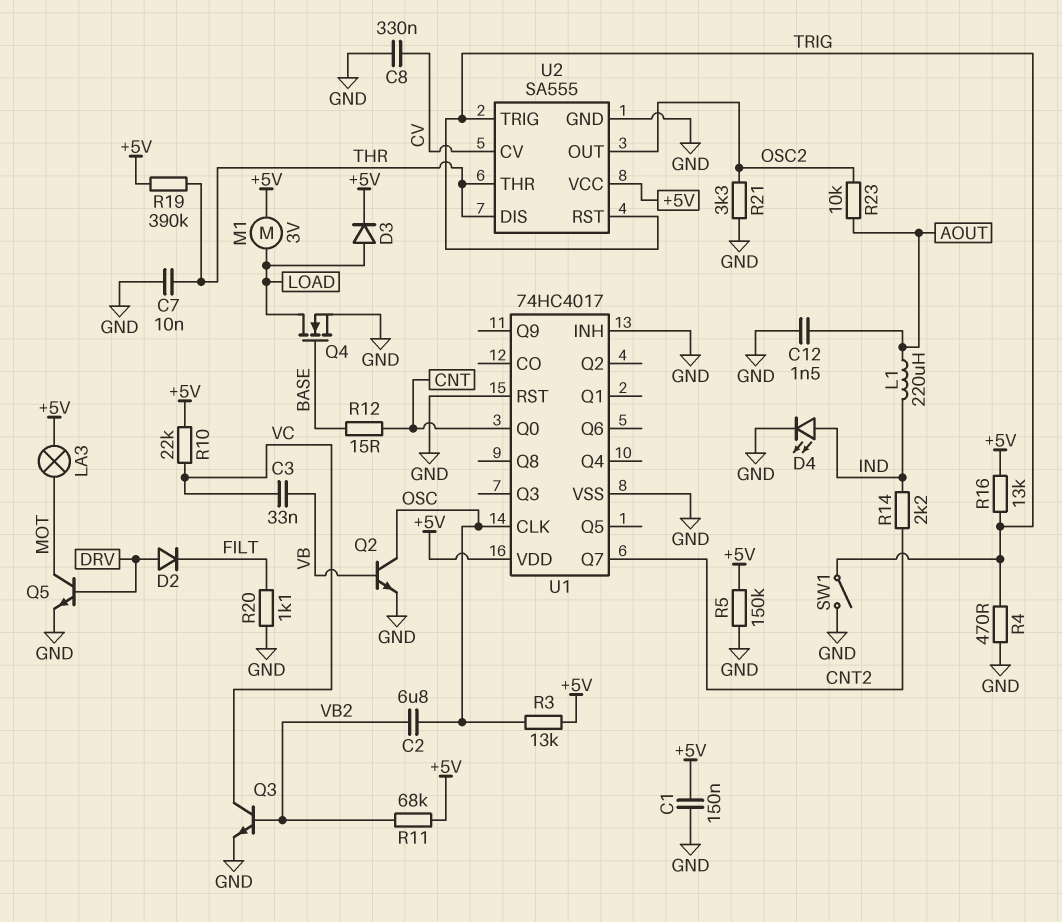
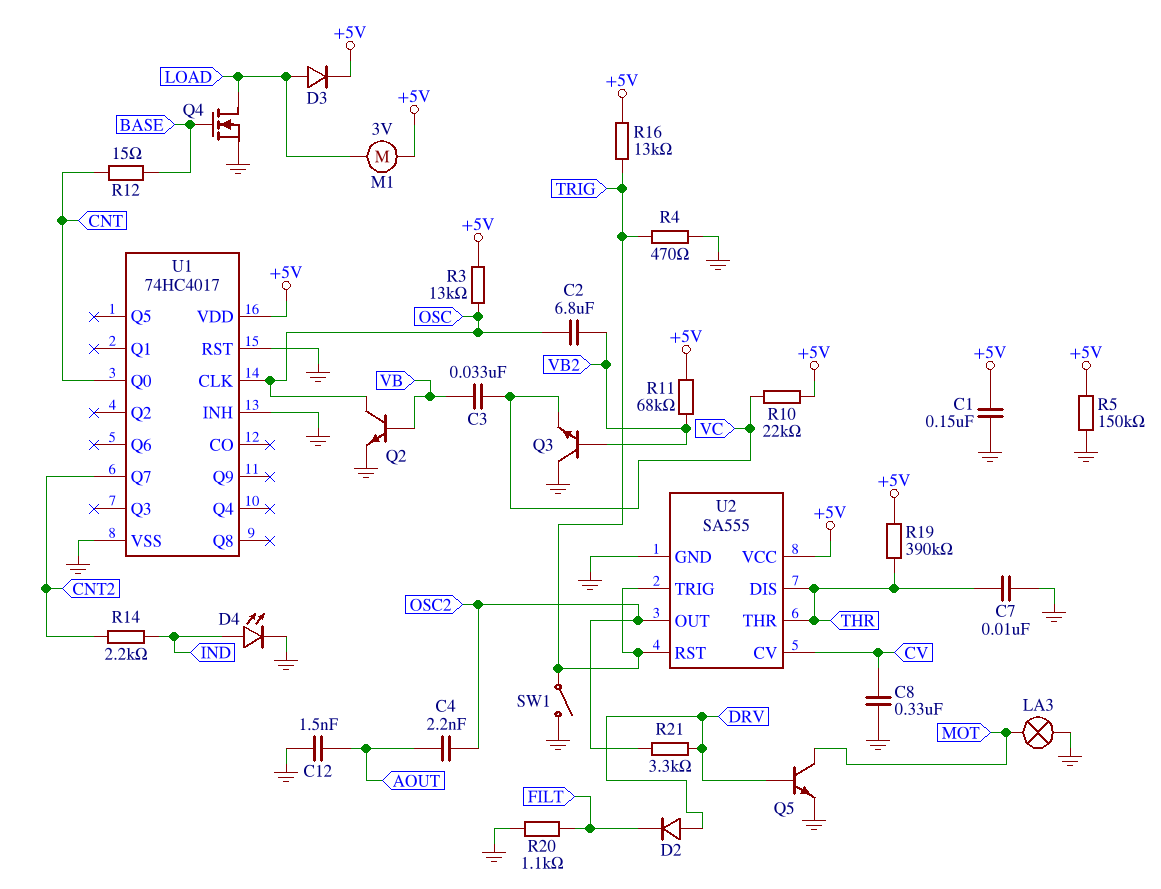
C4: none -> 2.2nF (AOUT, OSC2)
L1: 220uH (AOUT, IND) -> none
LA3: lamp (+5V, MOT) -> lamp (GND, MOT)
Q3: NPN (B VB2, C VC, E GND) -> NPN (B VB2, C GND, E VC)
R21: 3.3k (GND, OSC2) -> 3.3k (DRV, OSC2)
R23: 10k (AOUT, OSC2) -> none

